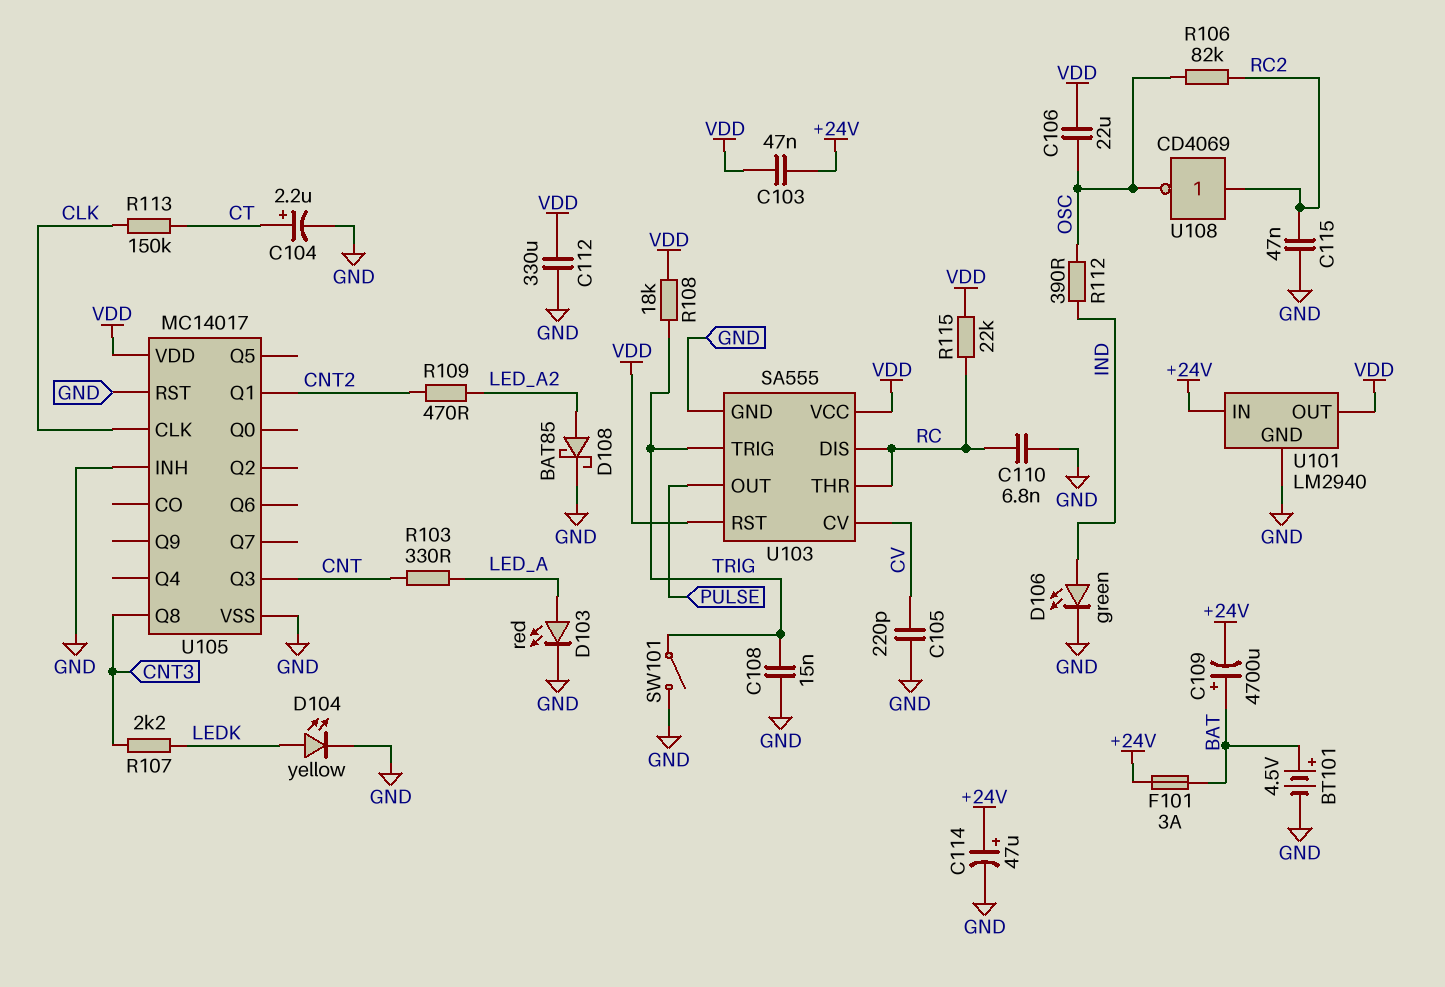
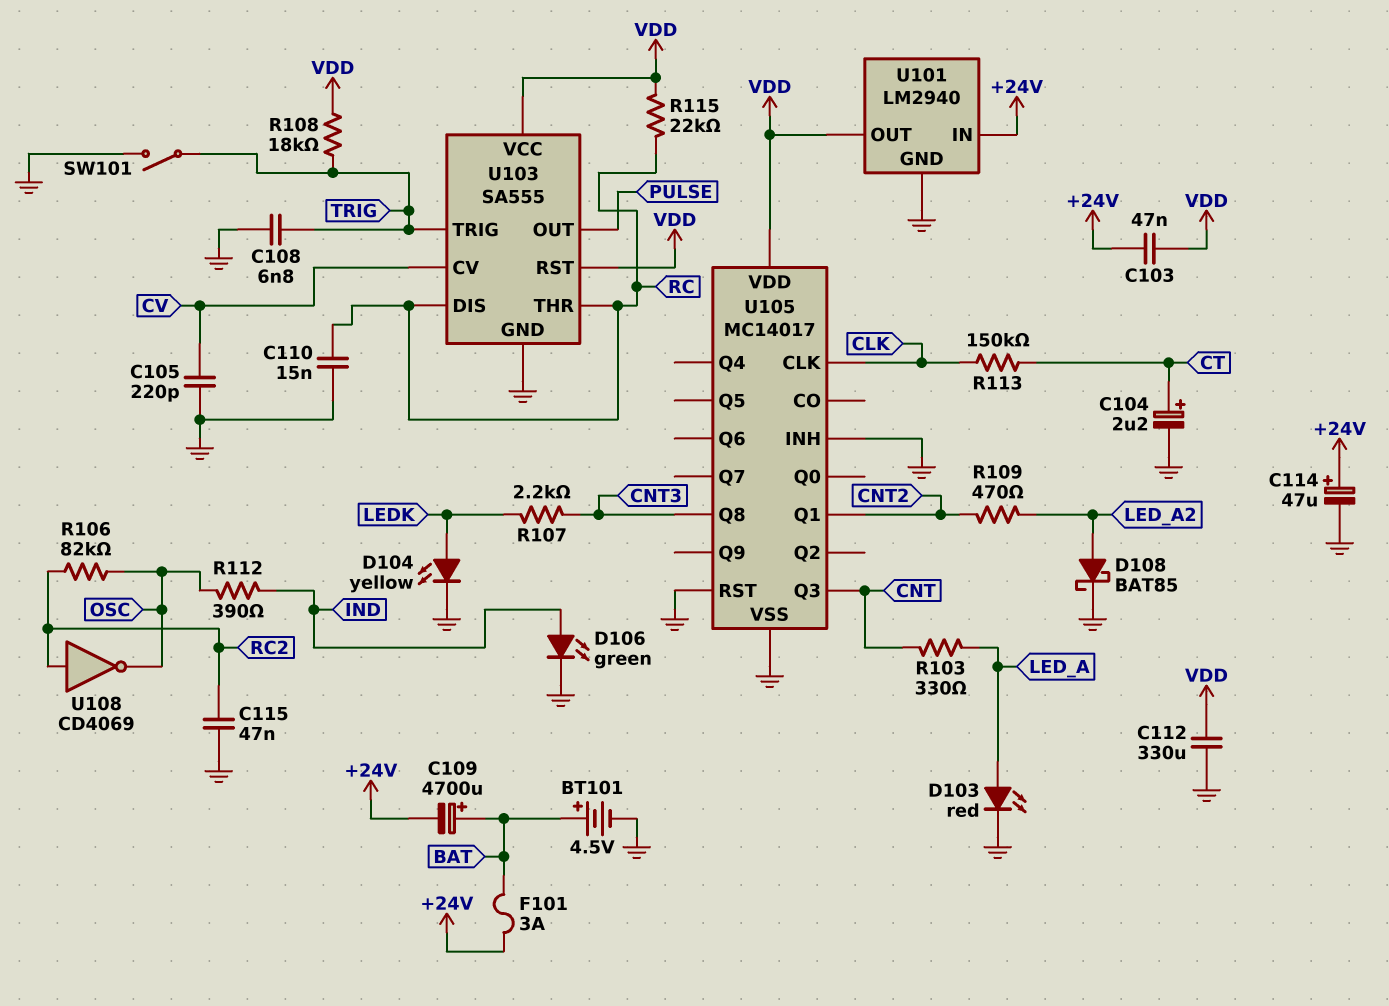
C106: 22uF (OSC, VDD) -> none
C108: 15nF (GND, TRIG) -> 6.8nF (GND, TRIG)
C110: 6.8nF (GND, RC) -> 15nF (GND, RC)

